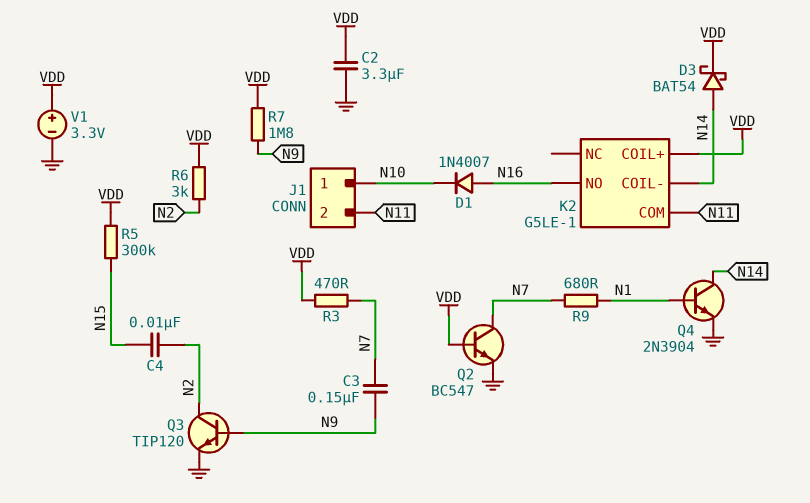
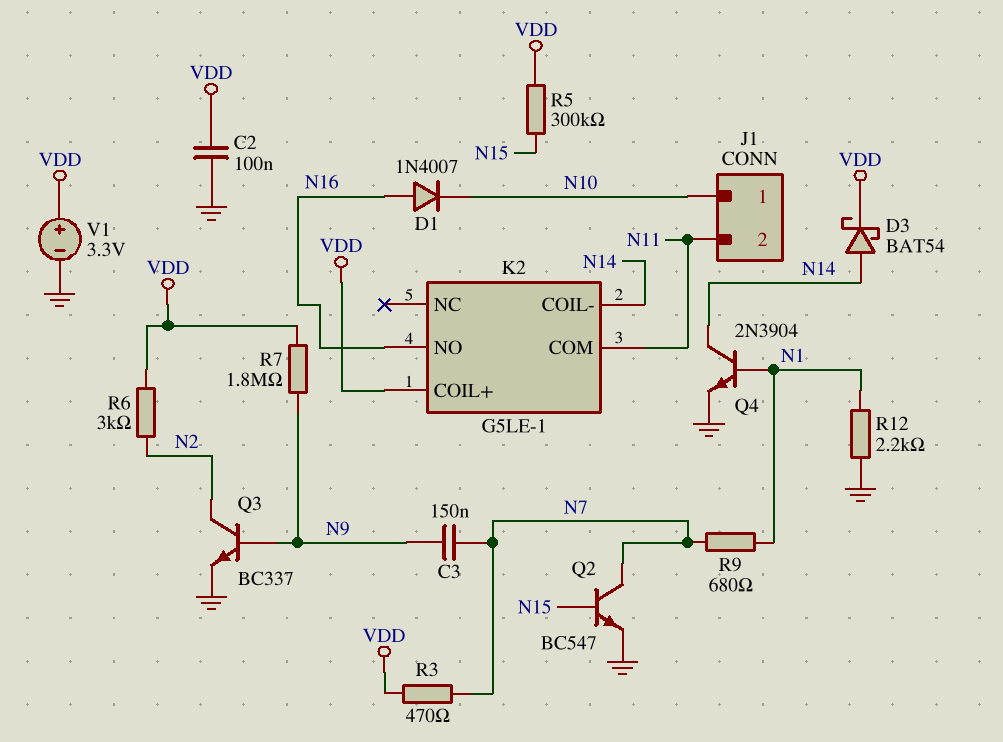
C2: 3.3uF (GND, VDD) -> 100nF (GND, VDD)
C4: 10nF (N2, N15) -> none
Q2: NPN BC547 (B VDD, C N7, E GND) -> NPN BC547 (B N15, C N7, E GND)
Q3: NPN TIP120 (B N9, C N2, E GND) -> NPN BC337 (B N9, C N2, E GND)
R12: none -> 2.2k (GND, N1)

